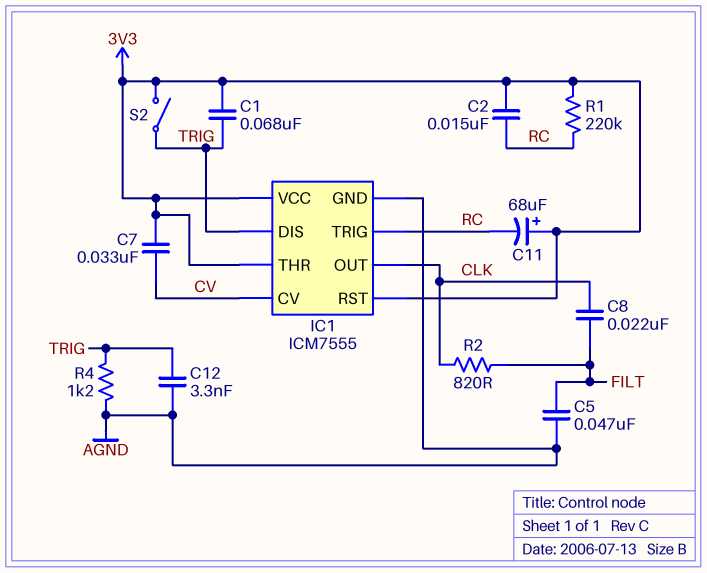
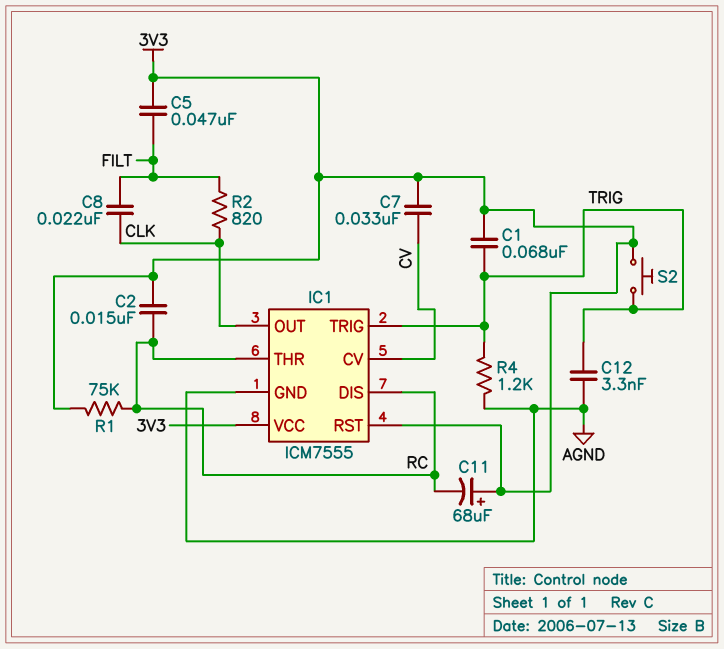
C5: 47nF (AGND, FILT) -> 47nF (3V3, FILT)
IC1 pin DIS: TRIG -> RC
IC1 pin THR: 3V3 -> RC
IC1 pin TRIG: RC -> TRIG
R1: 220k (3V3, RC) -> 75k (3V3, RC)
S2: switch (3V3, TRIG) -> button (3V3, TRIG)

